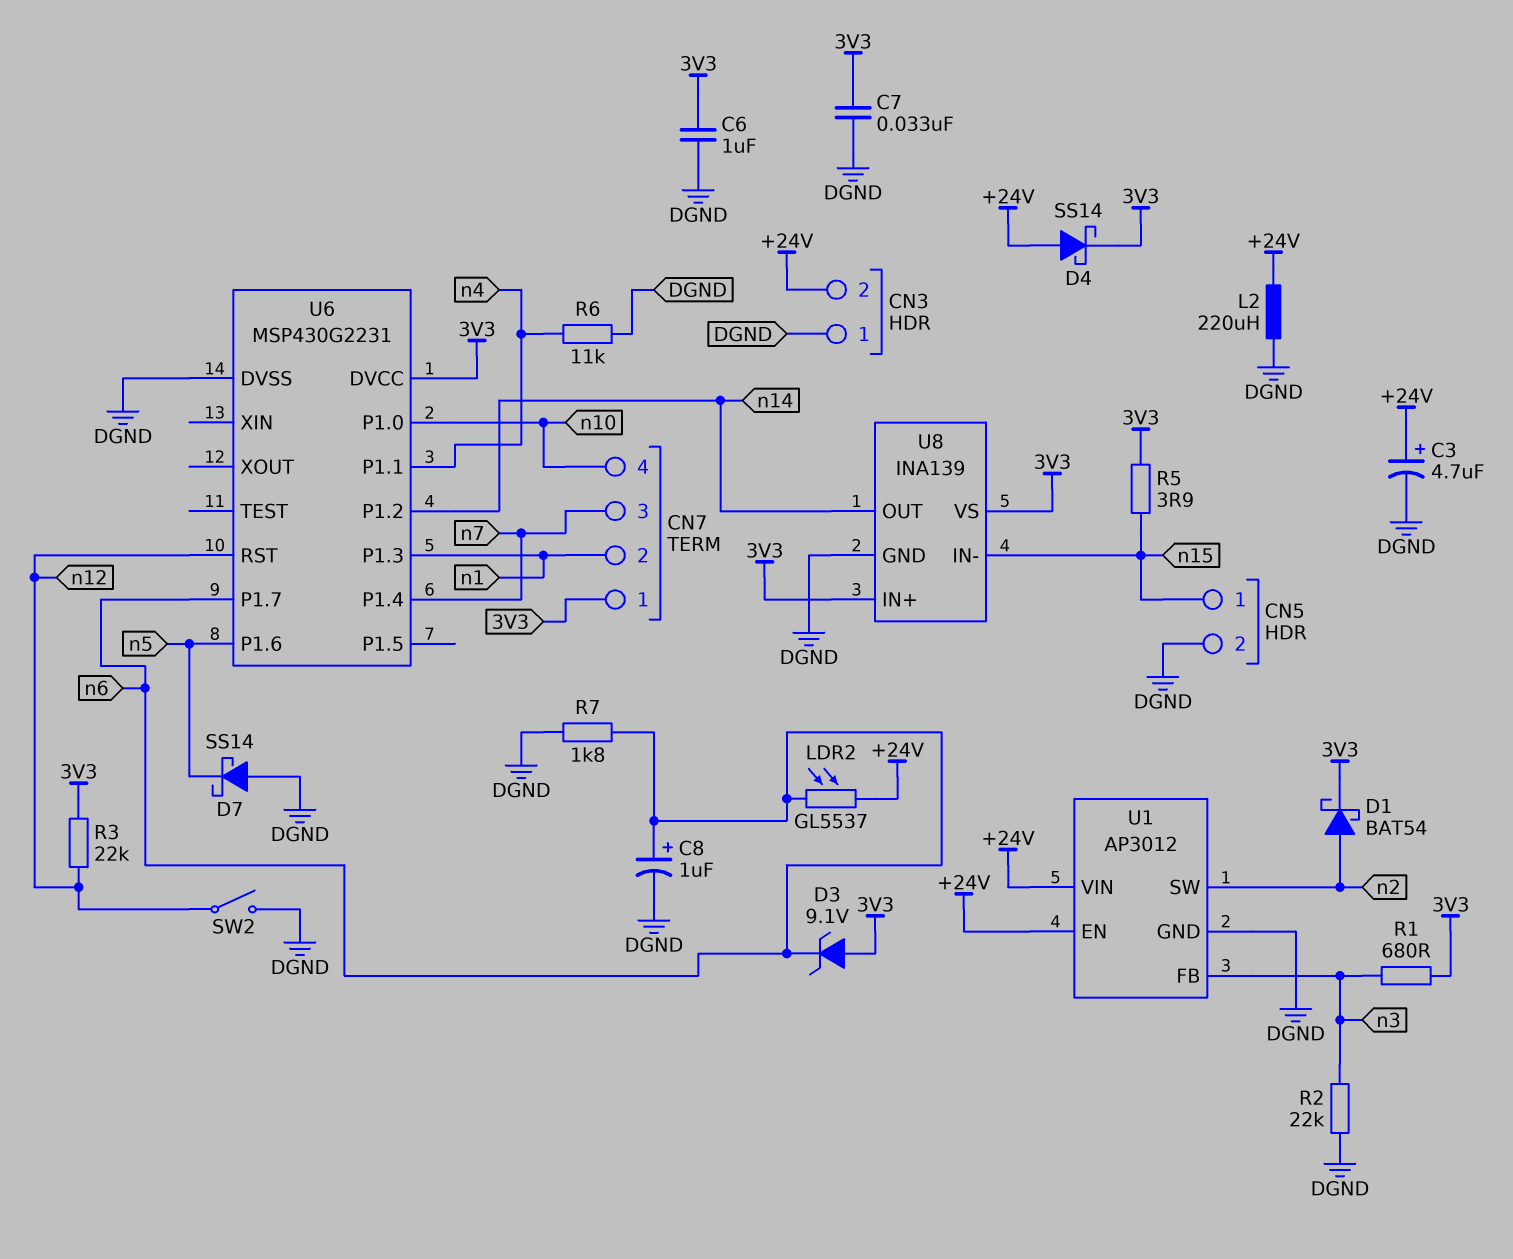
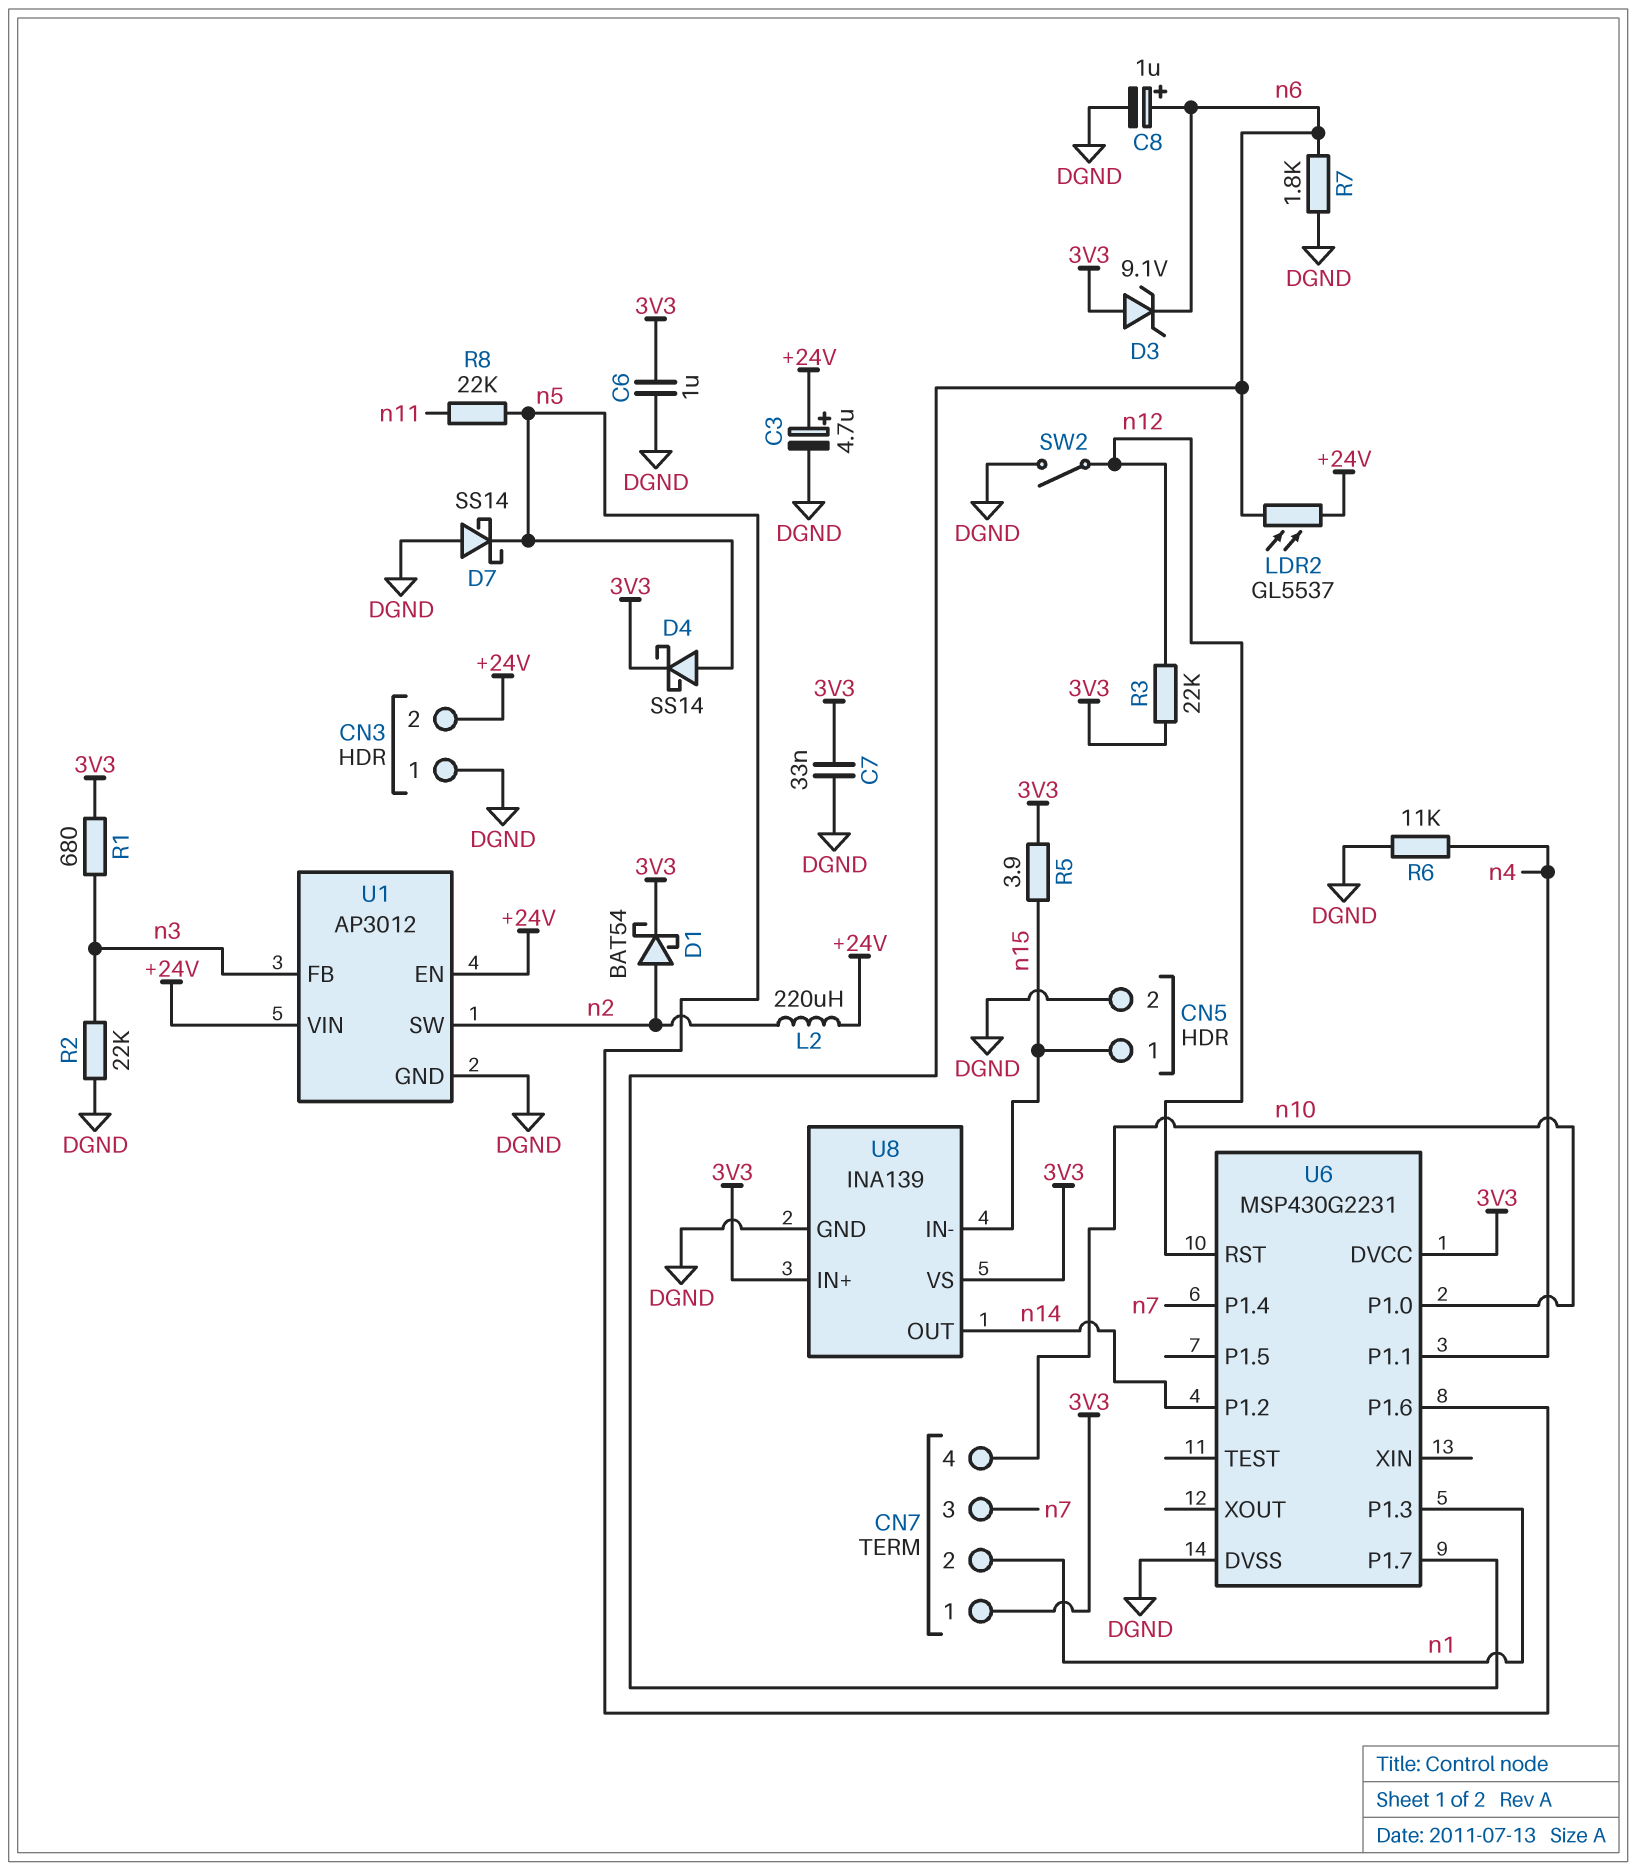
D4: schottky SS14 (A +24V, K 3V3) -> schottky SS14 (A n5, K 3V3)
L2: 220uH (+24V, DGND) -> 220uH (+24V, n2)
R8: none -> 22k (n5, n11)

